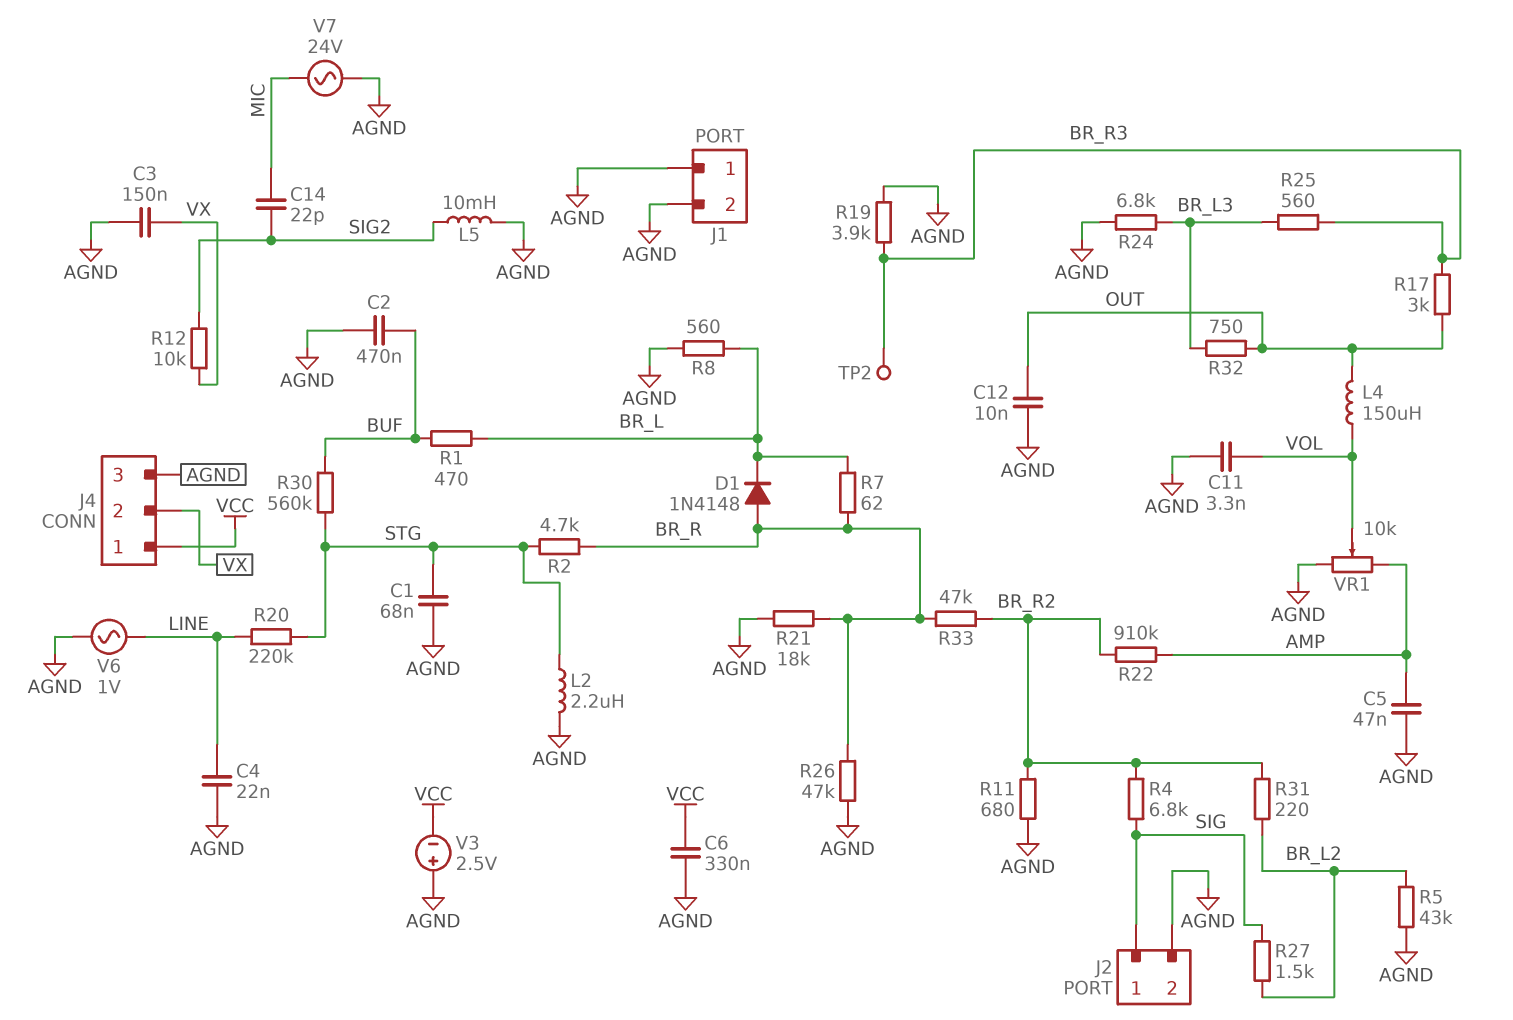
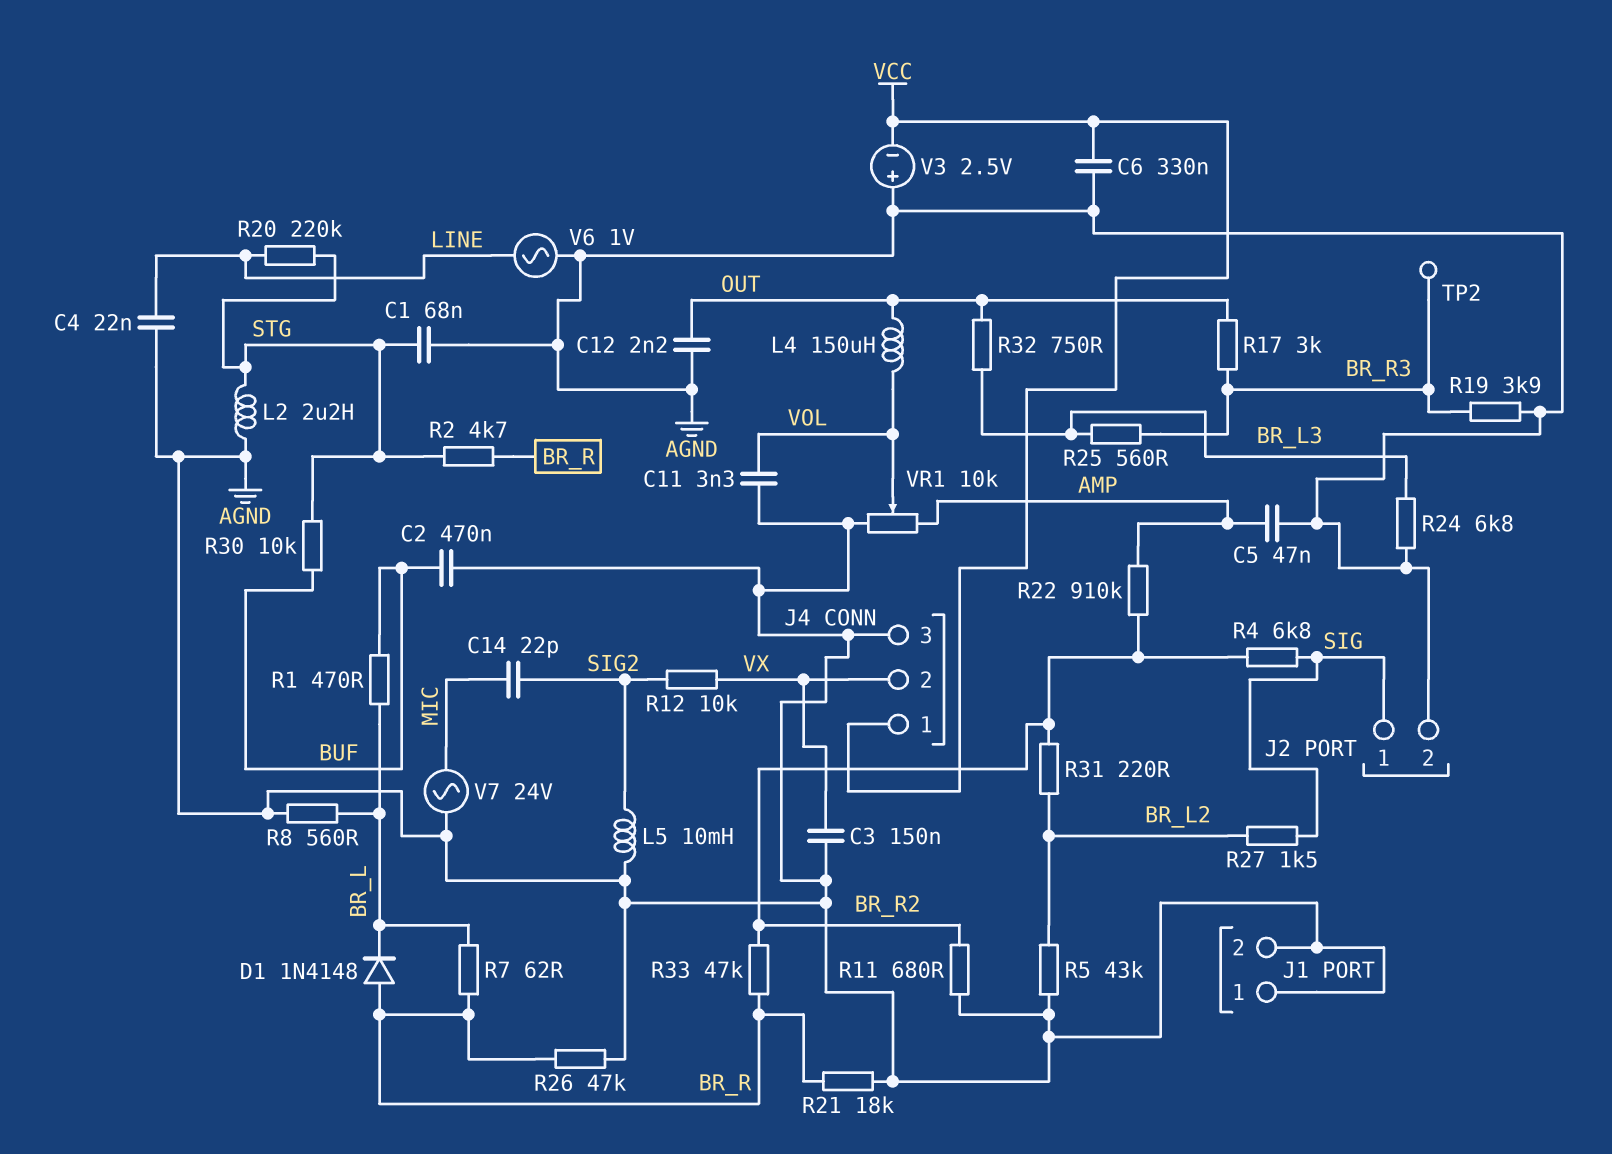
C12: 10nF (AGND, OUT) -> 2.2nF (AGND, OUT)
R30: 560k (BUF, STG) -> 10k (BUF, STG)

